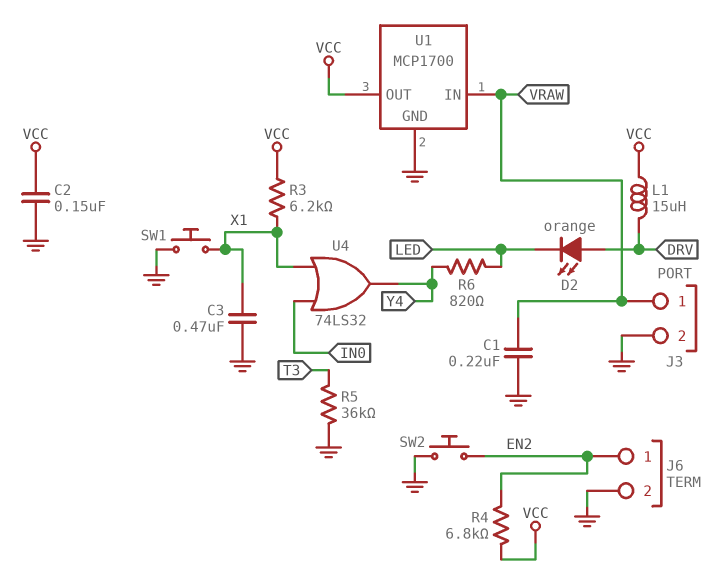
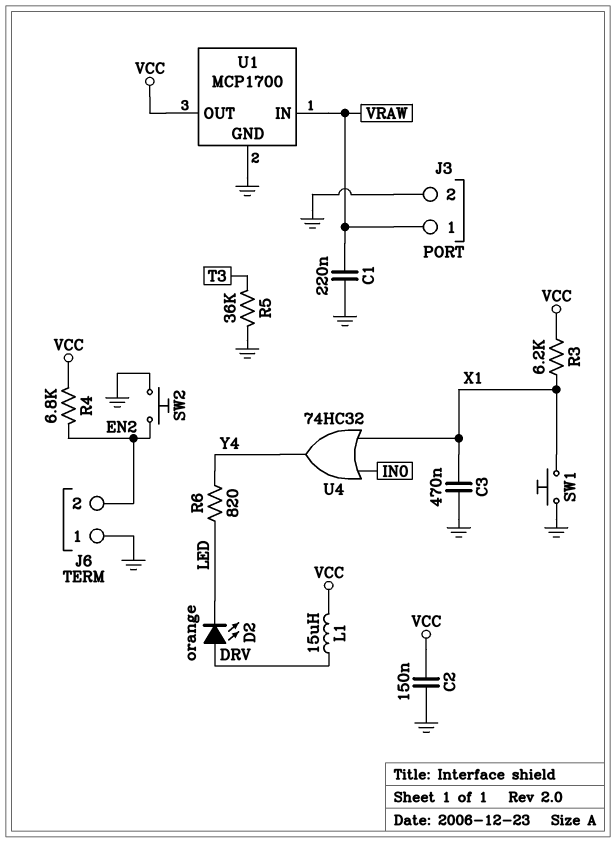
J6 pin 1: EN2 -> GND
J6 pin 2: GND -> EN2
U4: OR 74LS32 (in IN0, in X1, out Y4) -> OR 74HC32 (in IN0, in X1, out Y4)

